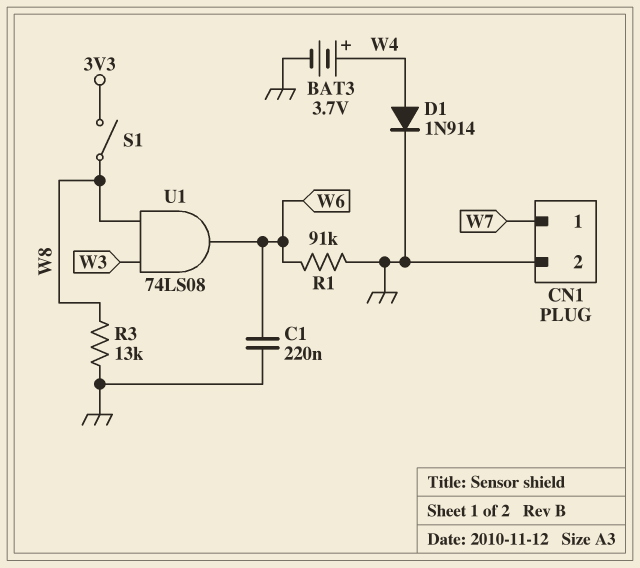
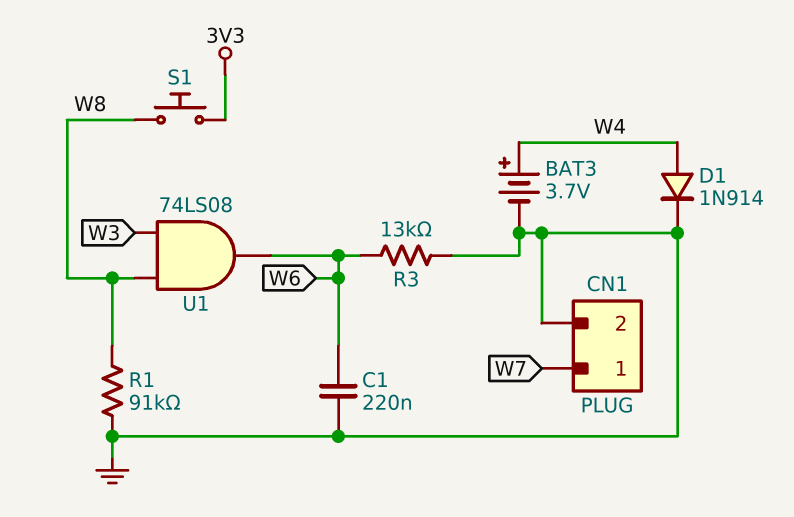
R1: 91k (GND, W6) -> 91k (GND, W8)
R3: 13k (GND, W8) -> 13k (GND, W6)
S1: switch (3V3, W8) -> button (3V3, W8)

